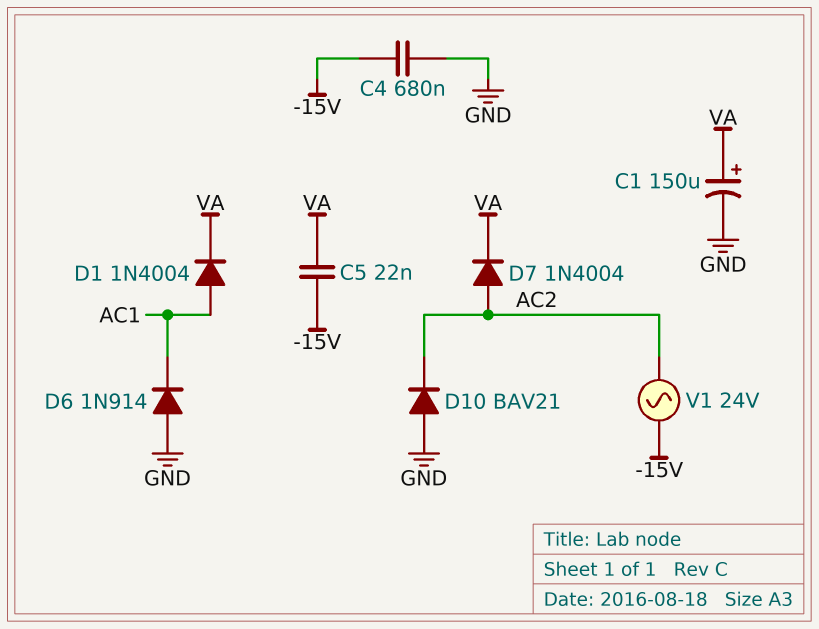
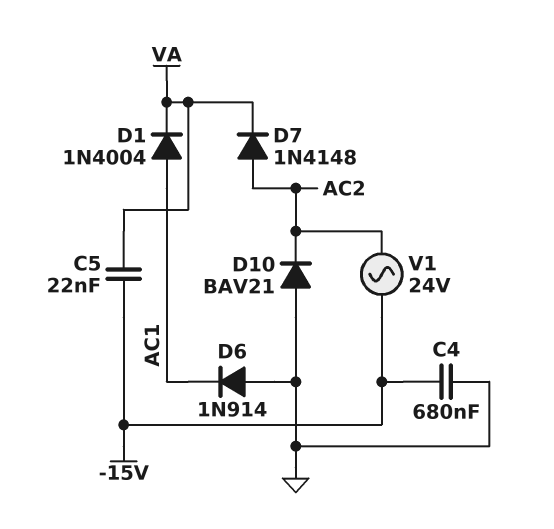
C1: 150uF (plus VA, minus GND) -> none
D7: diode 1N4004 (A AC2, K VA) -> diode 1N4148 (A AC2, K VA)

